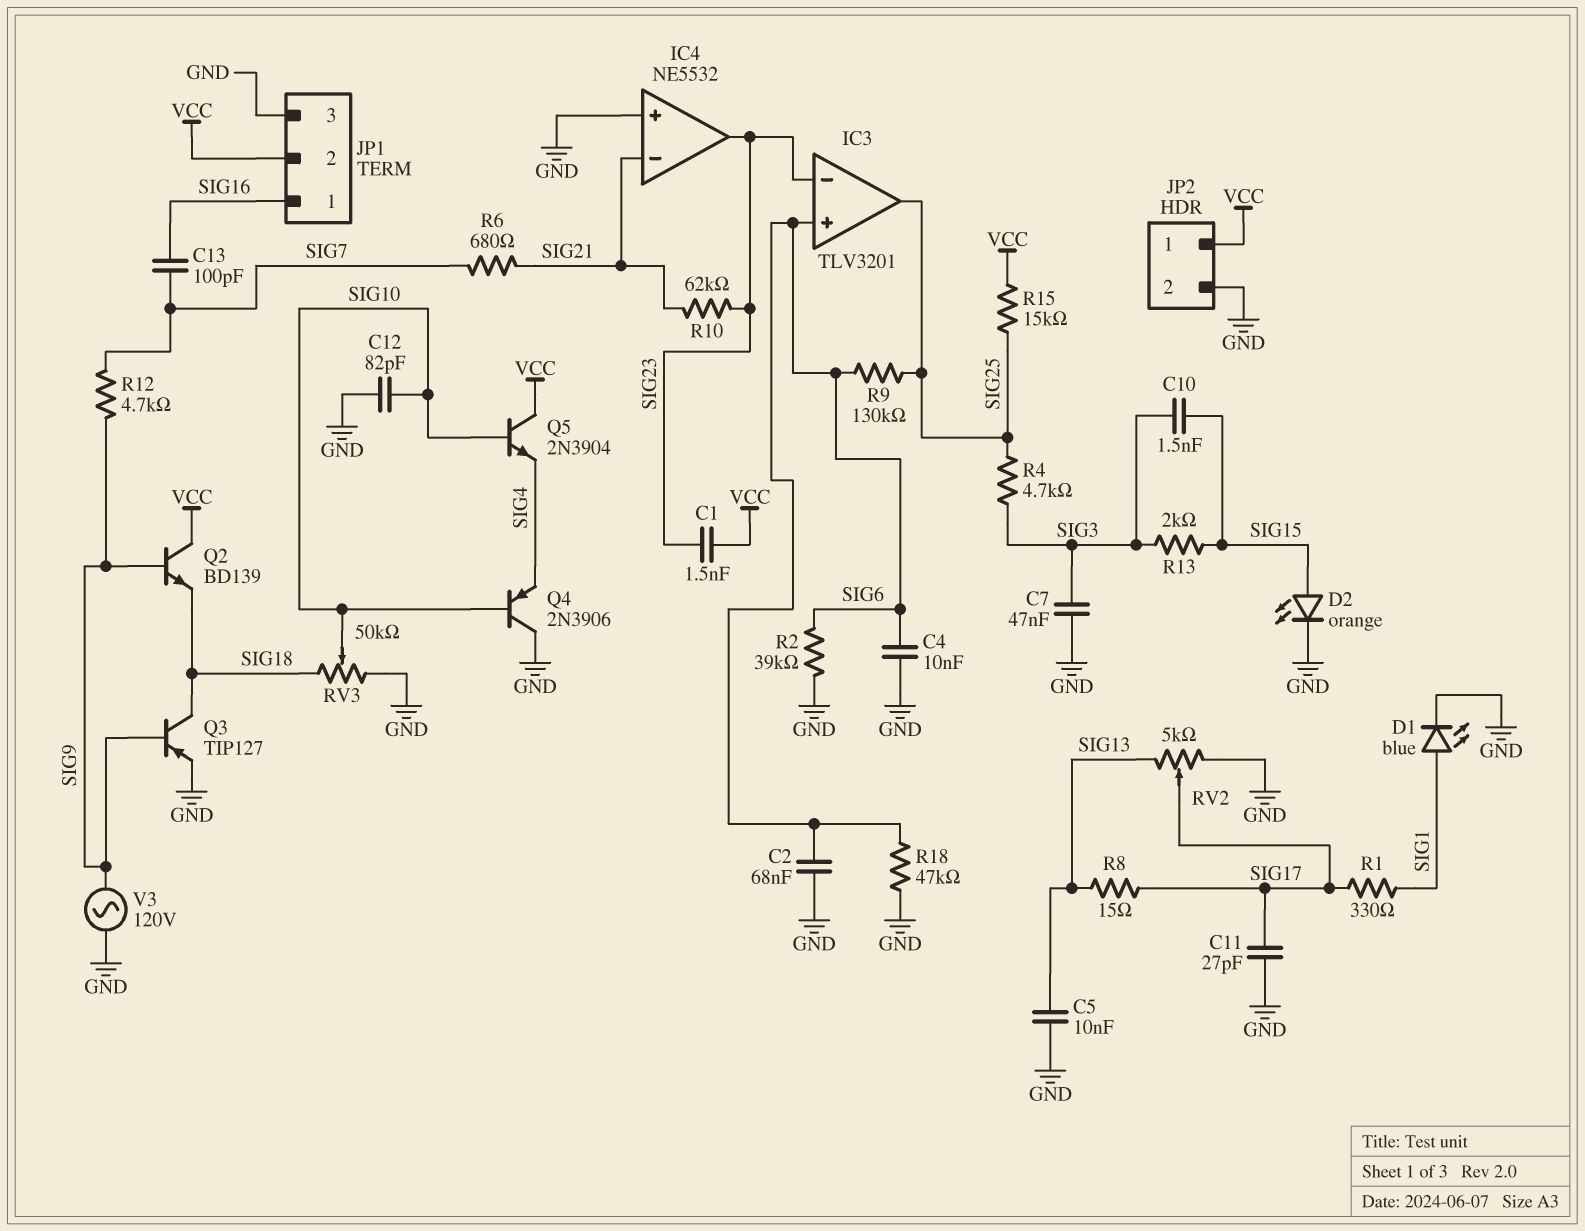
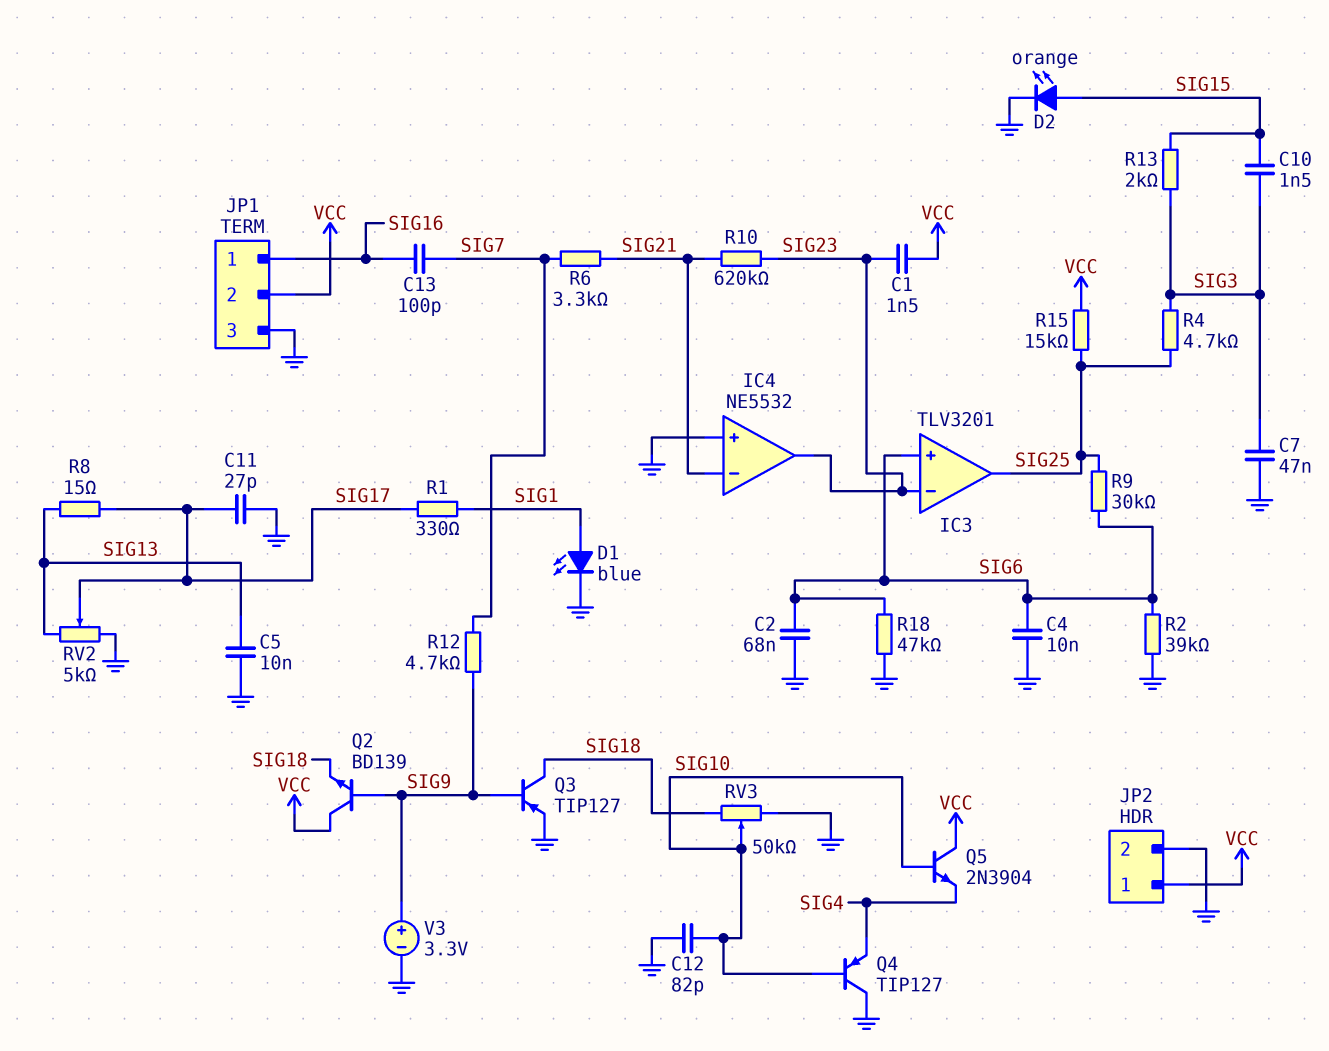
Q4: PNP 2N3906 (B SIG10, C GND, E SIG4) -> PNP TIP127 (B SIG10, C GND, E SIG4)
R6: 680 (SIG7, SIG21) -> 3.3k (SIG7, SIG21)
R9: 130k (SIG6, SIG25) -> 30k (SIG6, SIG25)
R10: 62k (SIG21, SIG23) -> 620k (SIG21, SIG23)
V3: AC 120V (GND, SIG9) -> 3.3V (plus SIG9, minus GND)

